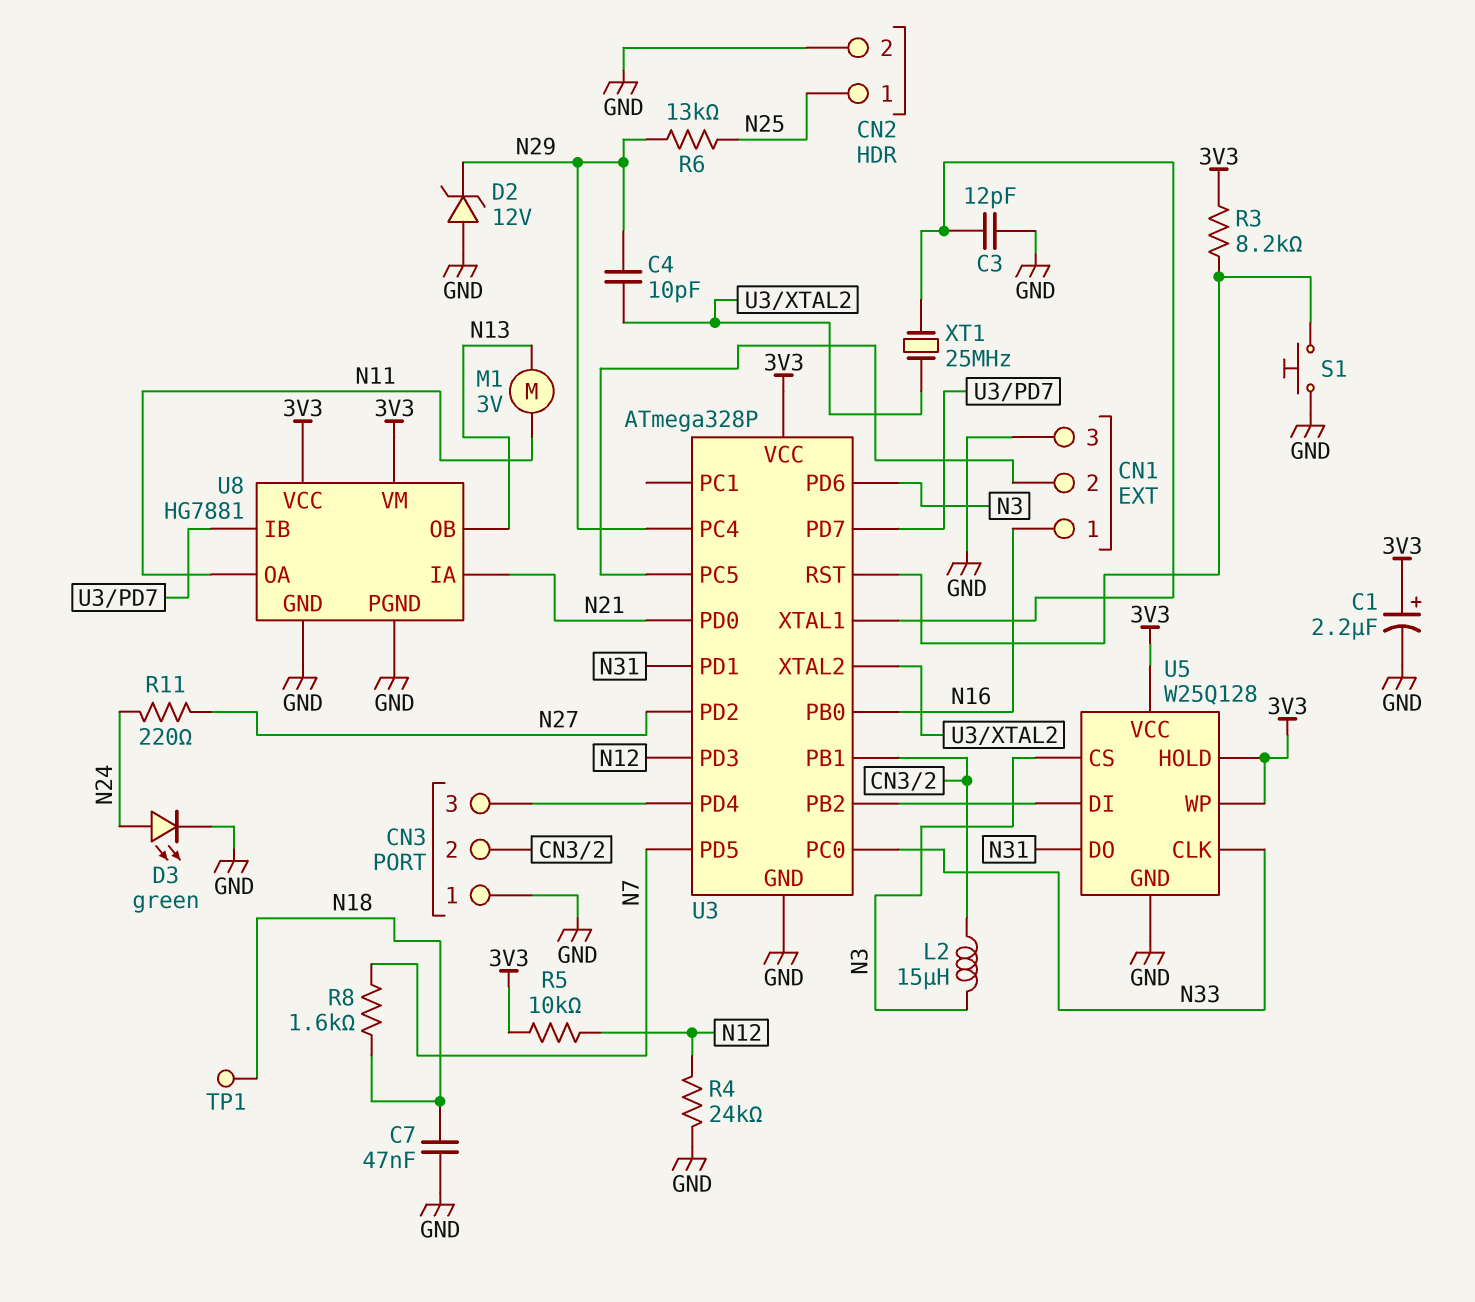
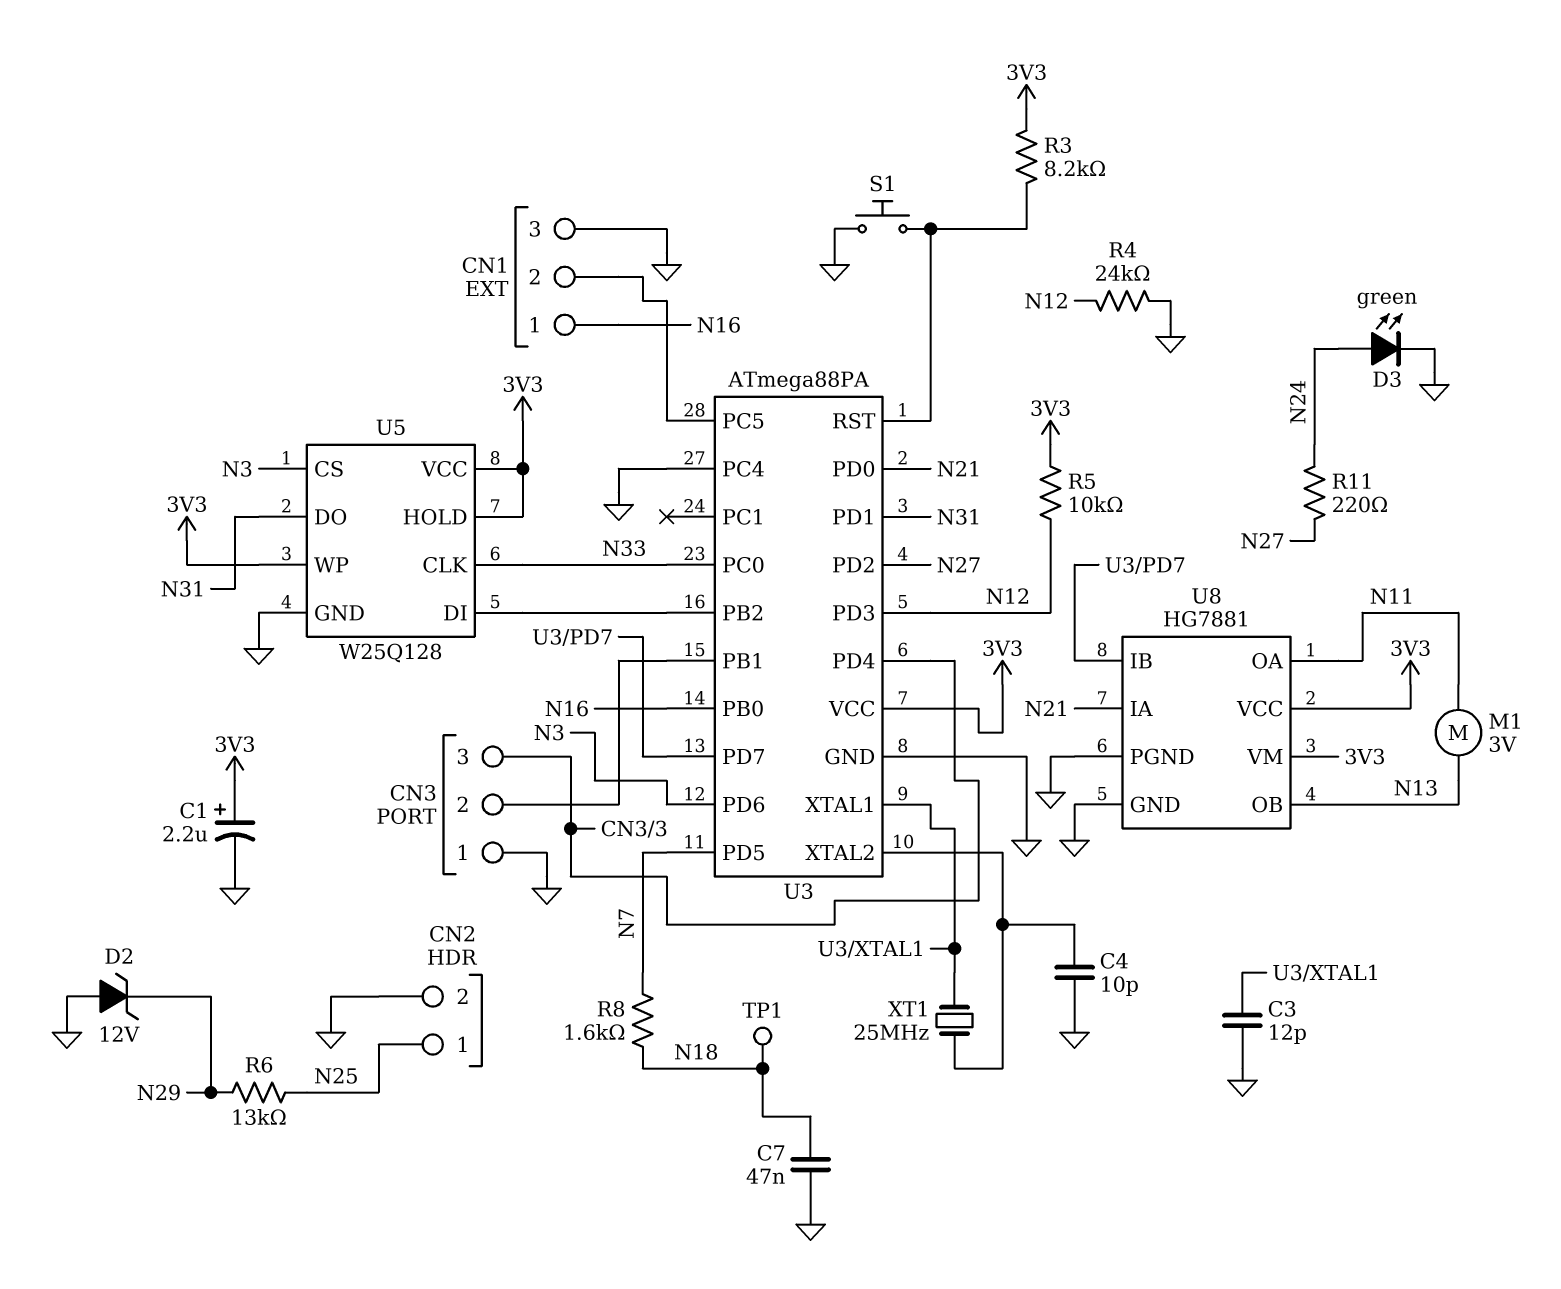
C4: 10pF (N29, U3/XTAL2) -> 10pF (GND, U3/XTAL2)
L2: 15uH (CN3/2, N3) -> none
U3: ATmega328P -> ATmega88PA
U3 pin PC4: N29 -> GND

